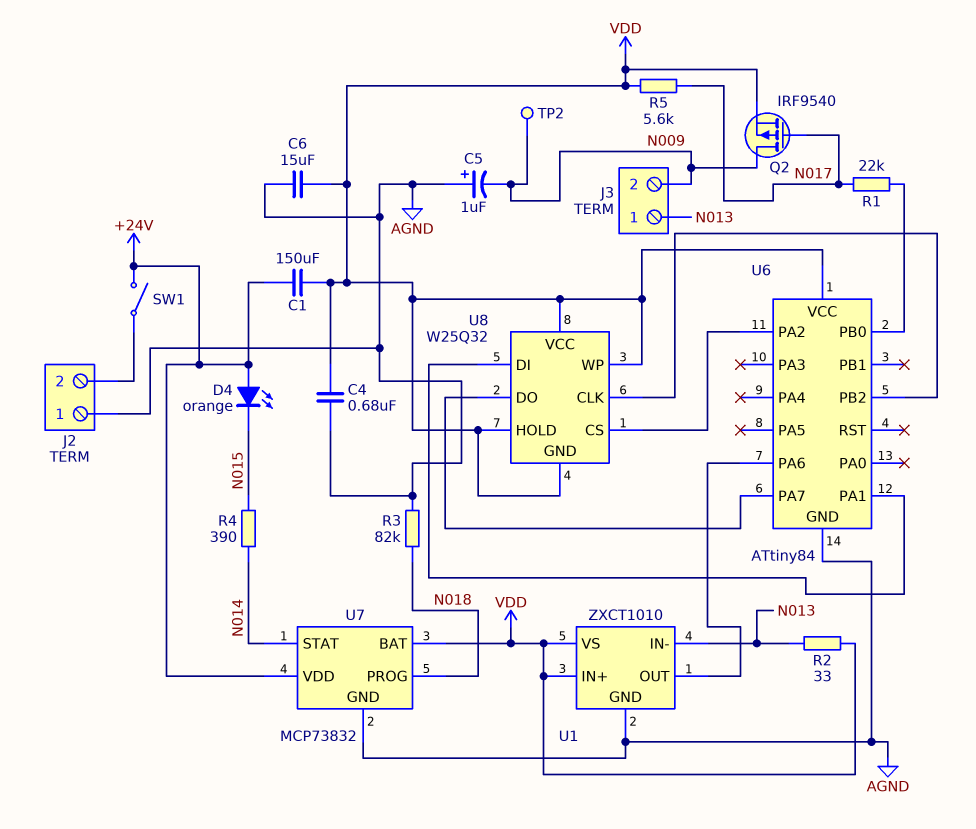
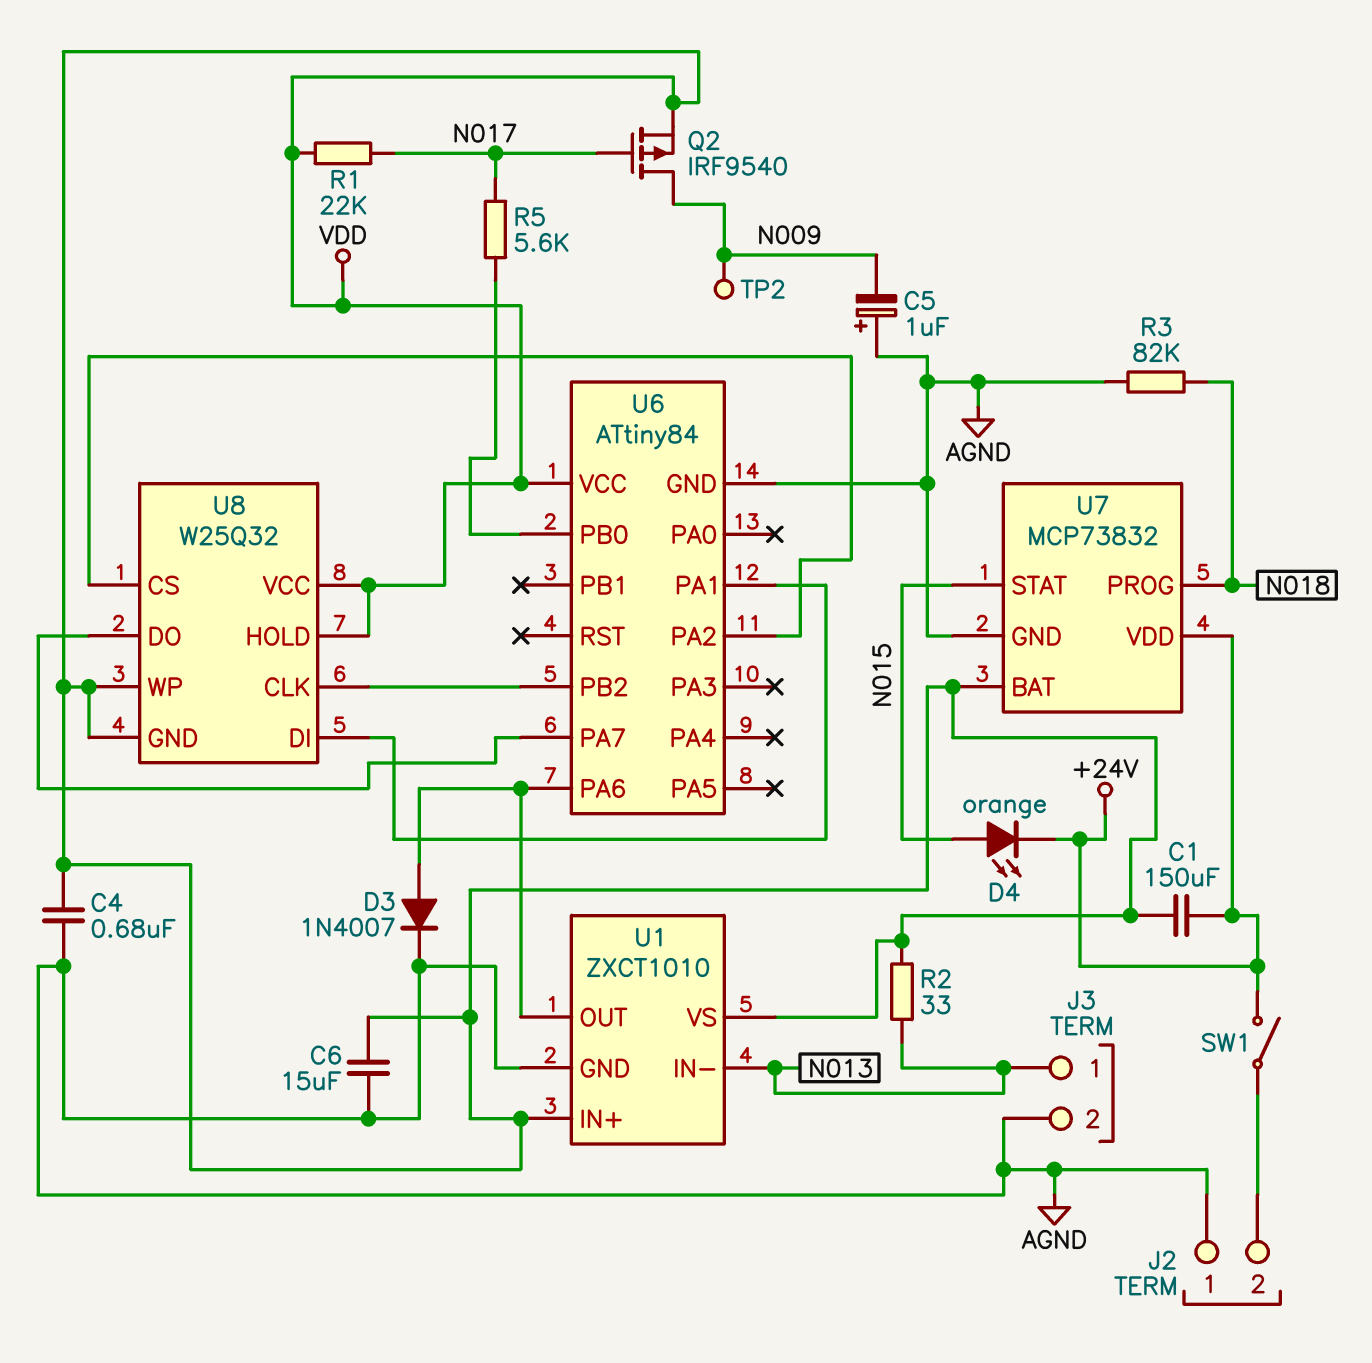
D3: none -> diode 1N4007 (A U1/OUT, K AGND)
D4: LED orange (A +24V, K N015) -> LED orange (A N015, K +24V)
J3 pin 2: N009 -> AGND
R1: 22k (N017, U6/PB0) -> 22k (N017, VDD)
R4: 390 (N014, N015) -> none
R5: 5.6k (N017, VDD) -> 5.6k (N017, U6/PB0)
U7 pin STAT: N014 -> N015

